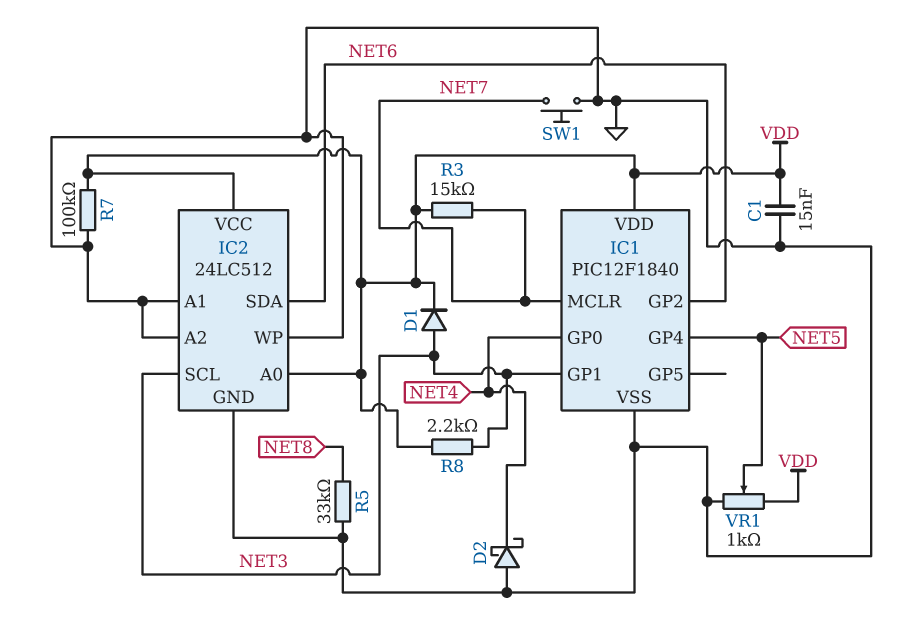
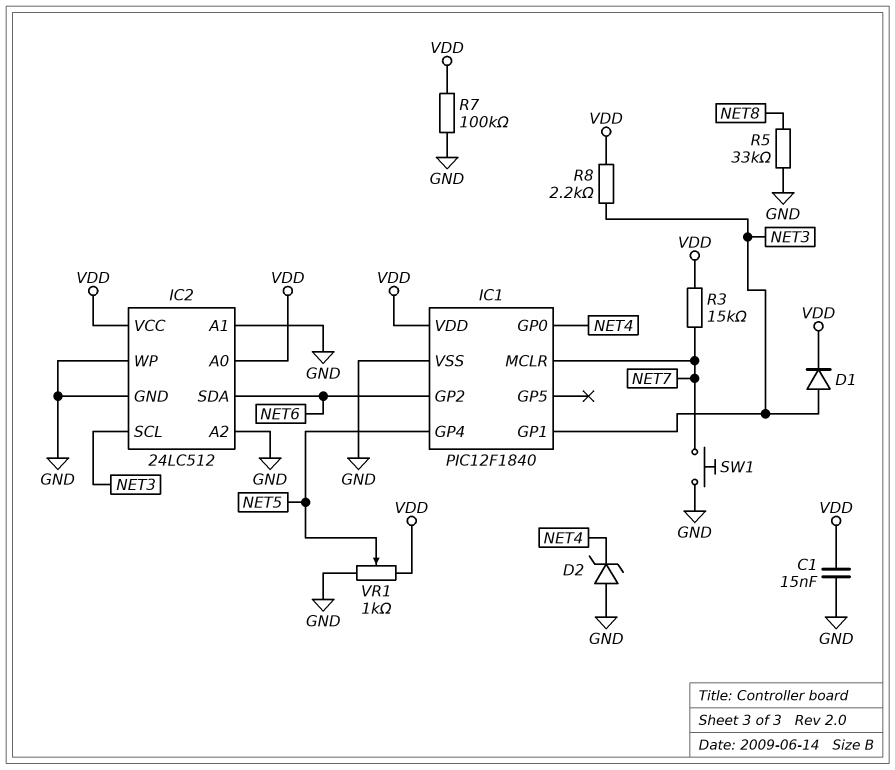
D2: schottky (A GND, K NET4) -> zener (A GND, K NET4)

